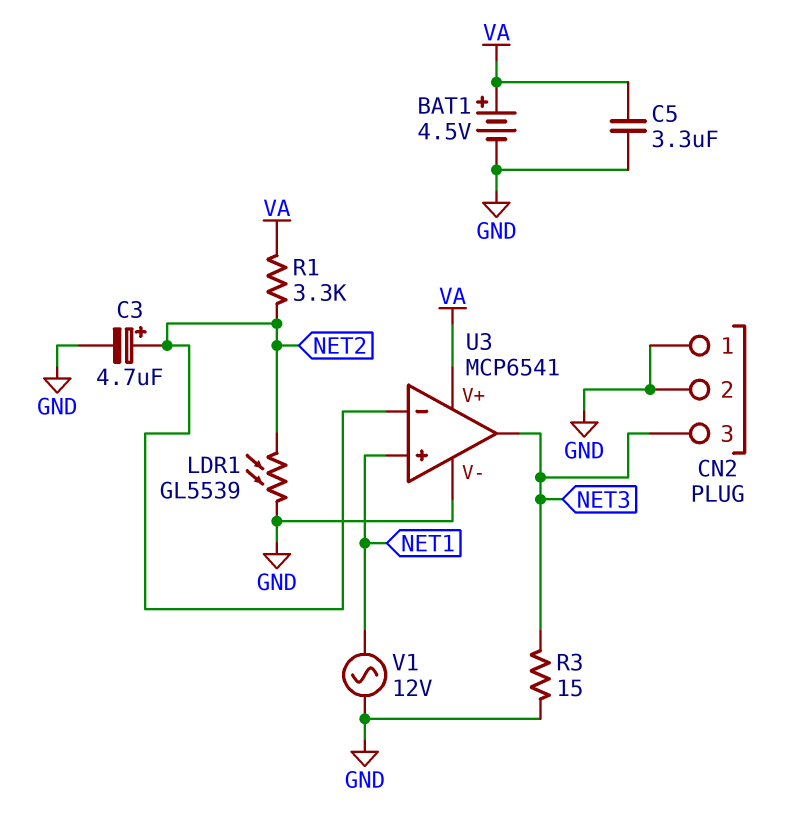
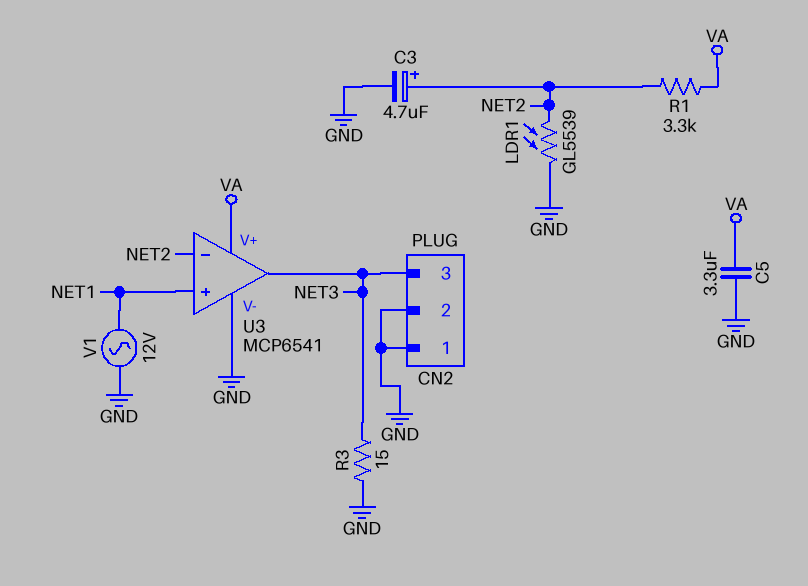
BAT1: 4.5V (plus VA, minus GND) -> none

